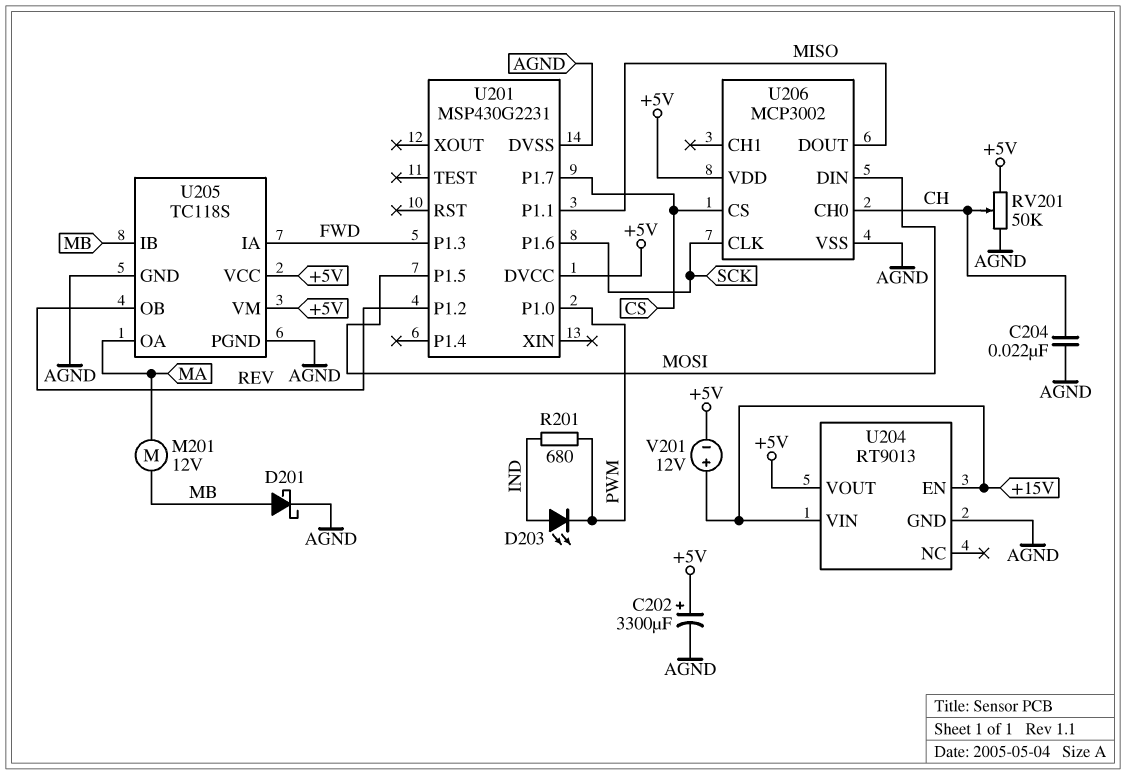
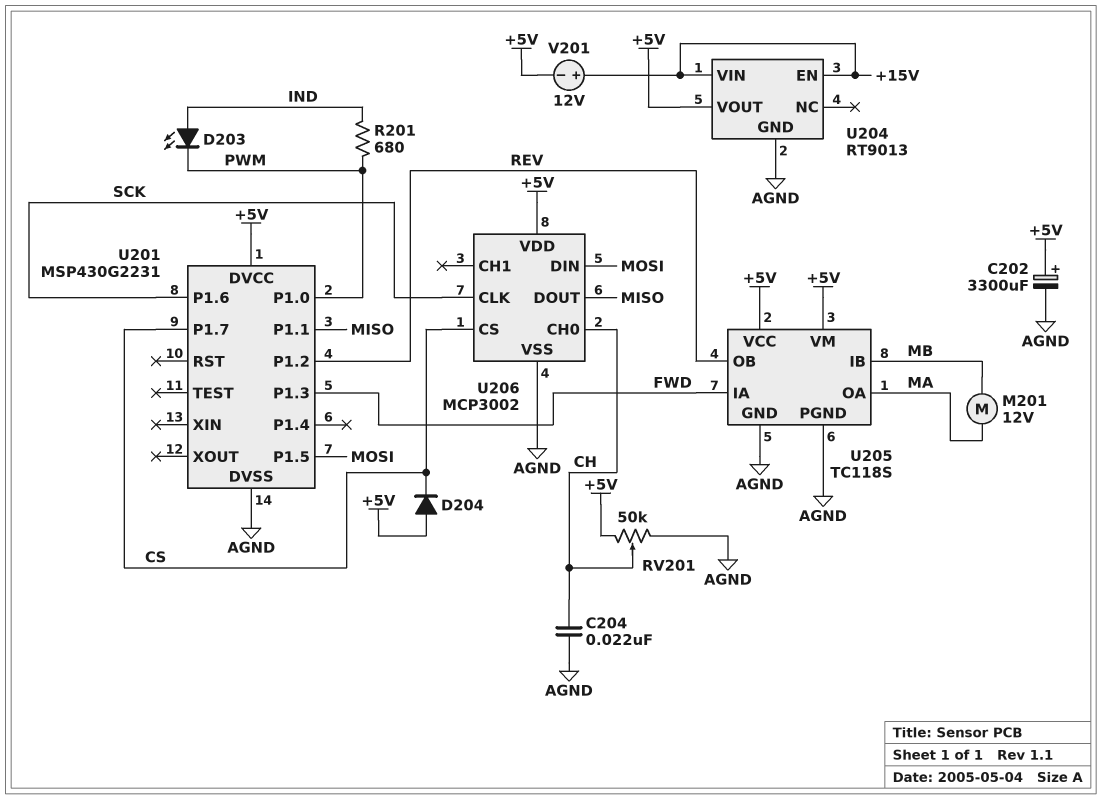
D201: schottky (A MB, K AGND) -> none
D204: none -> diode (A +5V, K CS)

